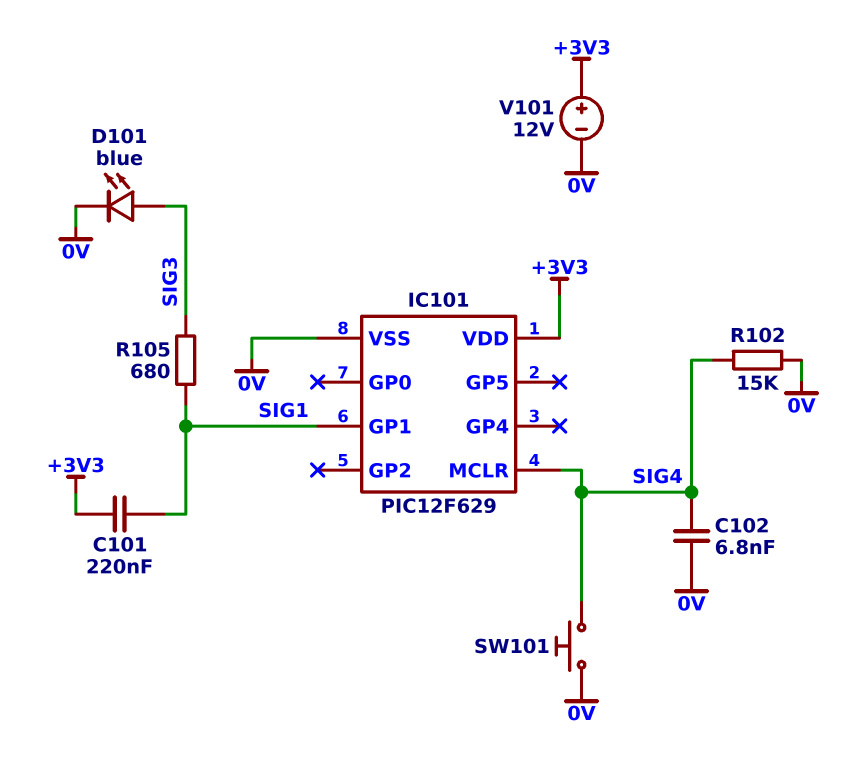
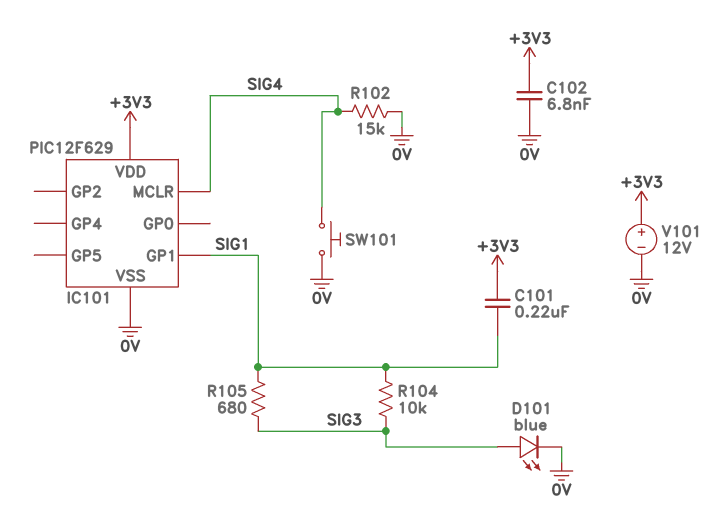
C102: 6.8nF (0V, SIG4) -> 6.8nF (+3V3, 0V)
R104: none -> 10k (SIG1, SIG3)

